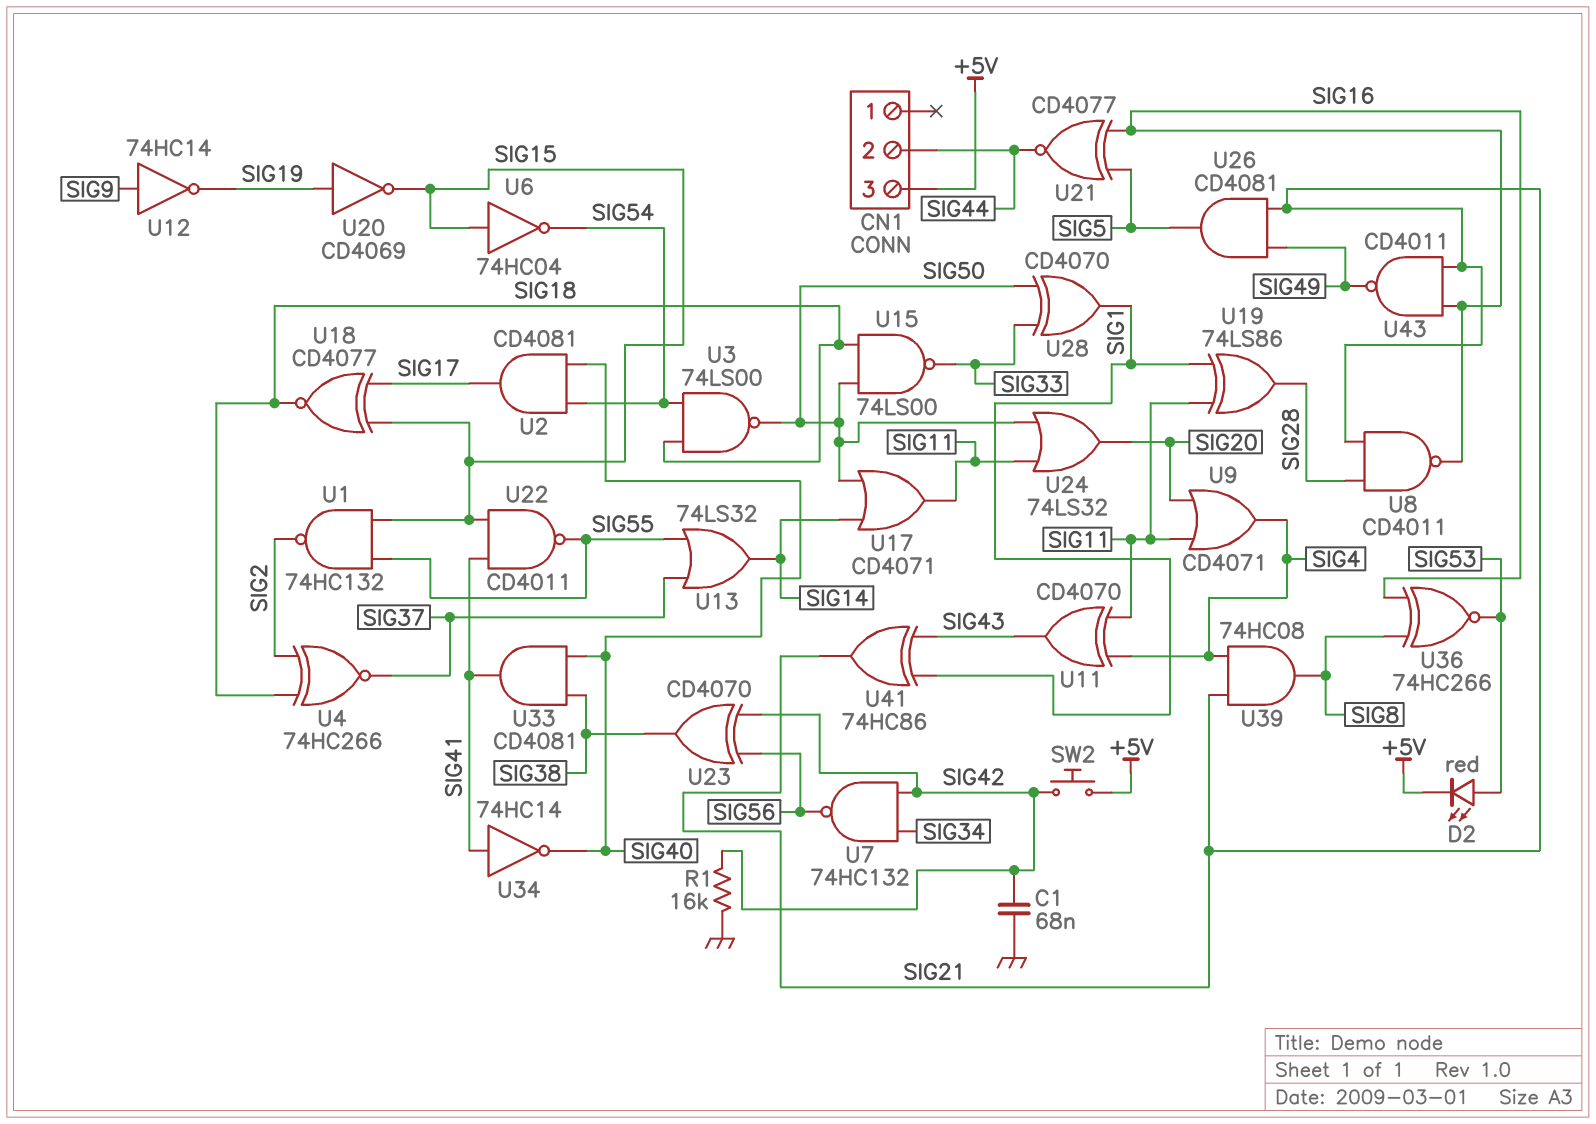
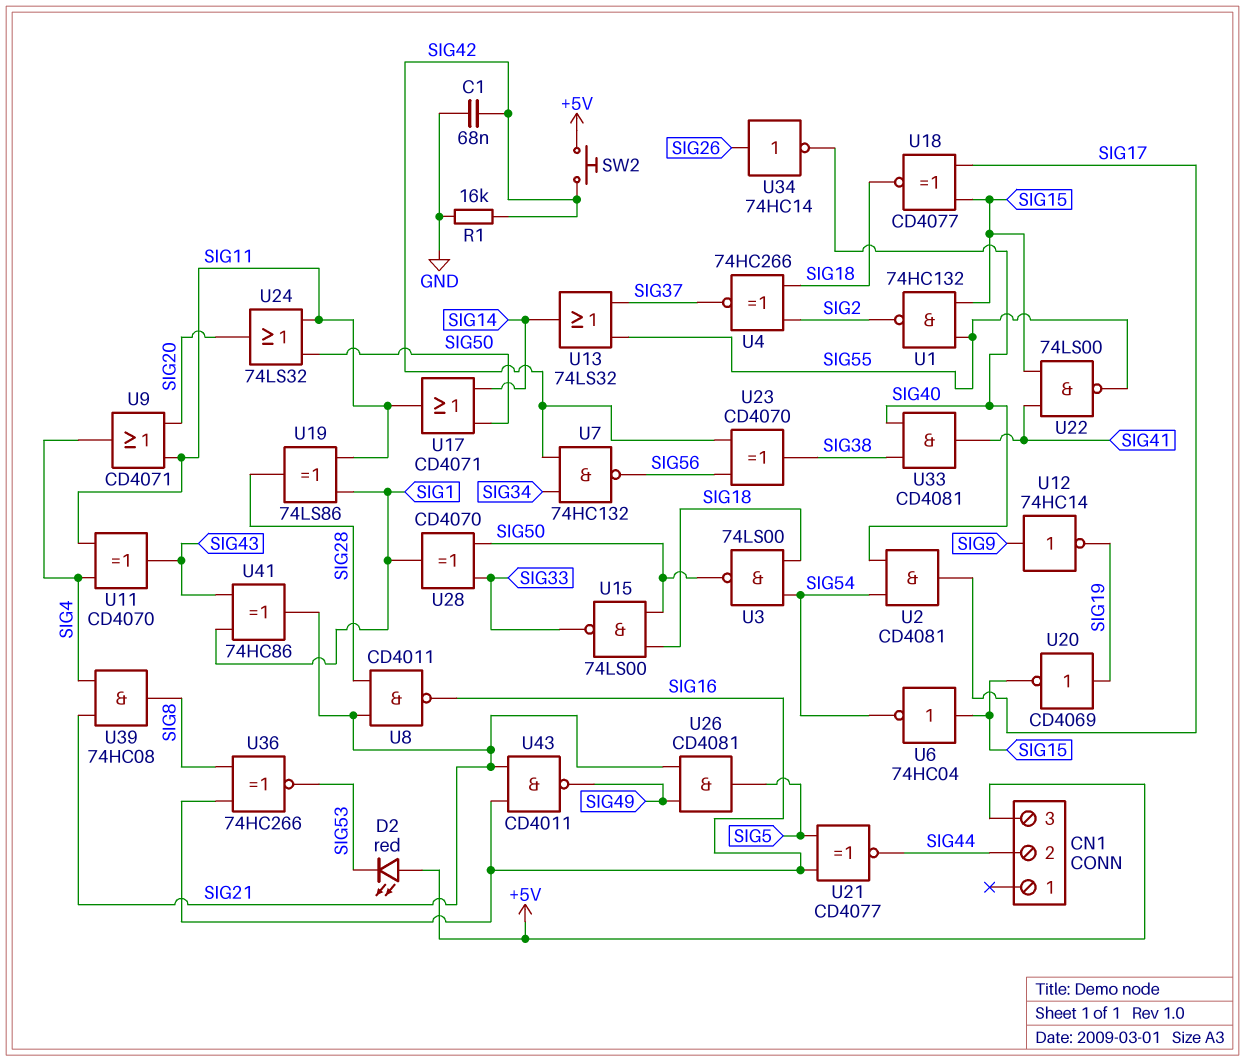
D2: LED red (A SIG53, K +5V) -> LED red (A +5V, K SIG53)
U22: NAND CD4011 (in SIG15, in SIG41, out SIG55) -> NAND 74LS00 (in SIG15, in SIG41, out SIG55)
U34: NOT 74HC14 (in SIG41, out SIG40) -> NOT 74HC14 (in SIG26, out SIG40)

